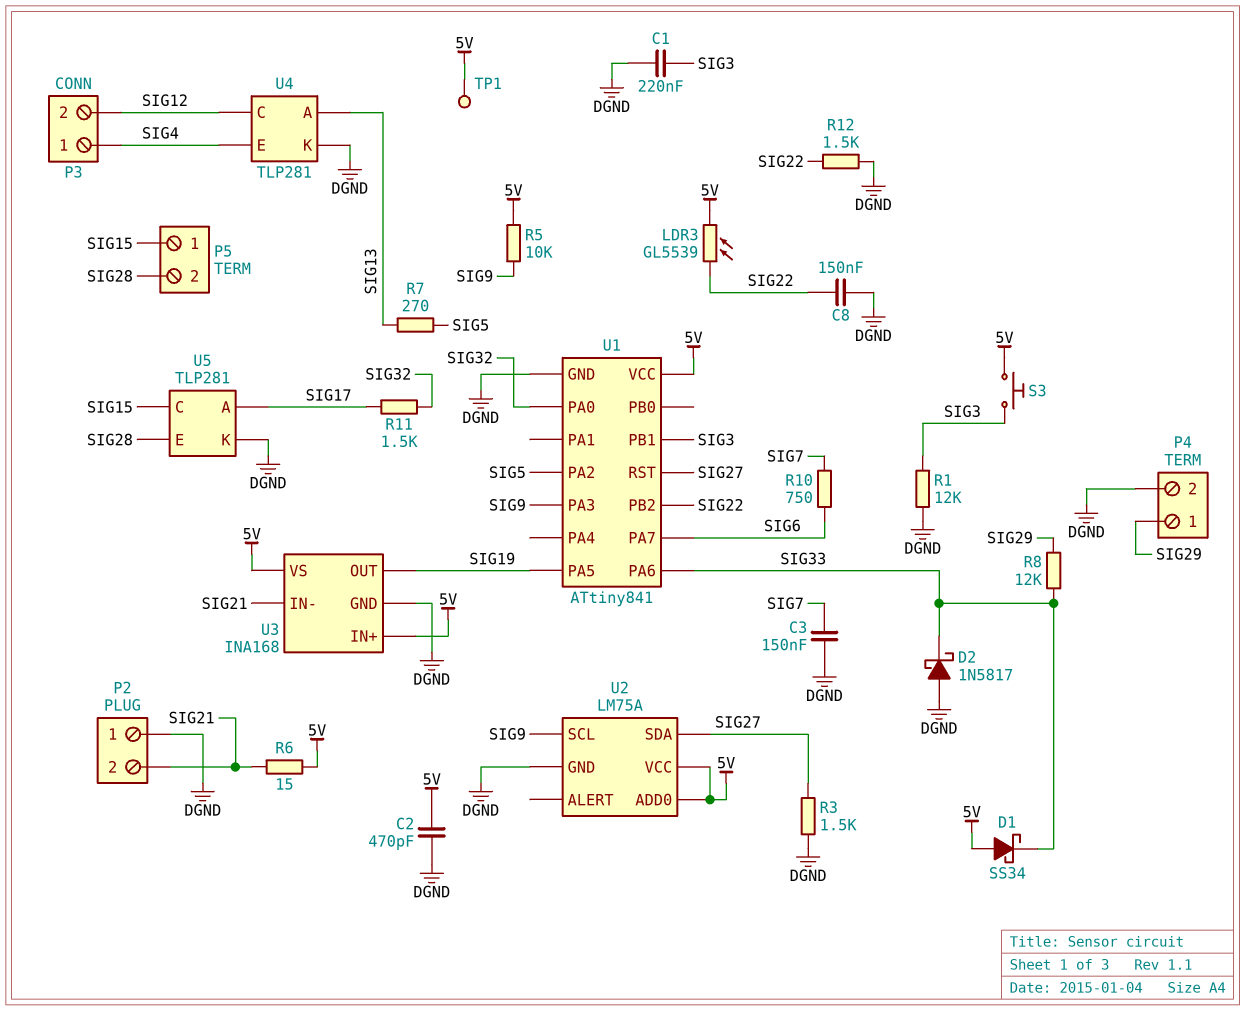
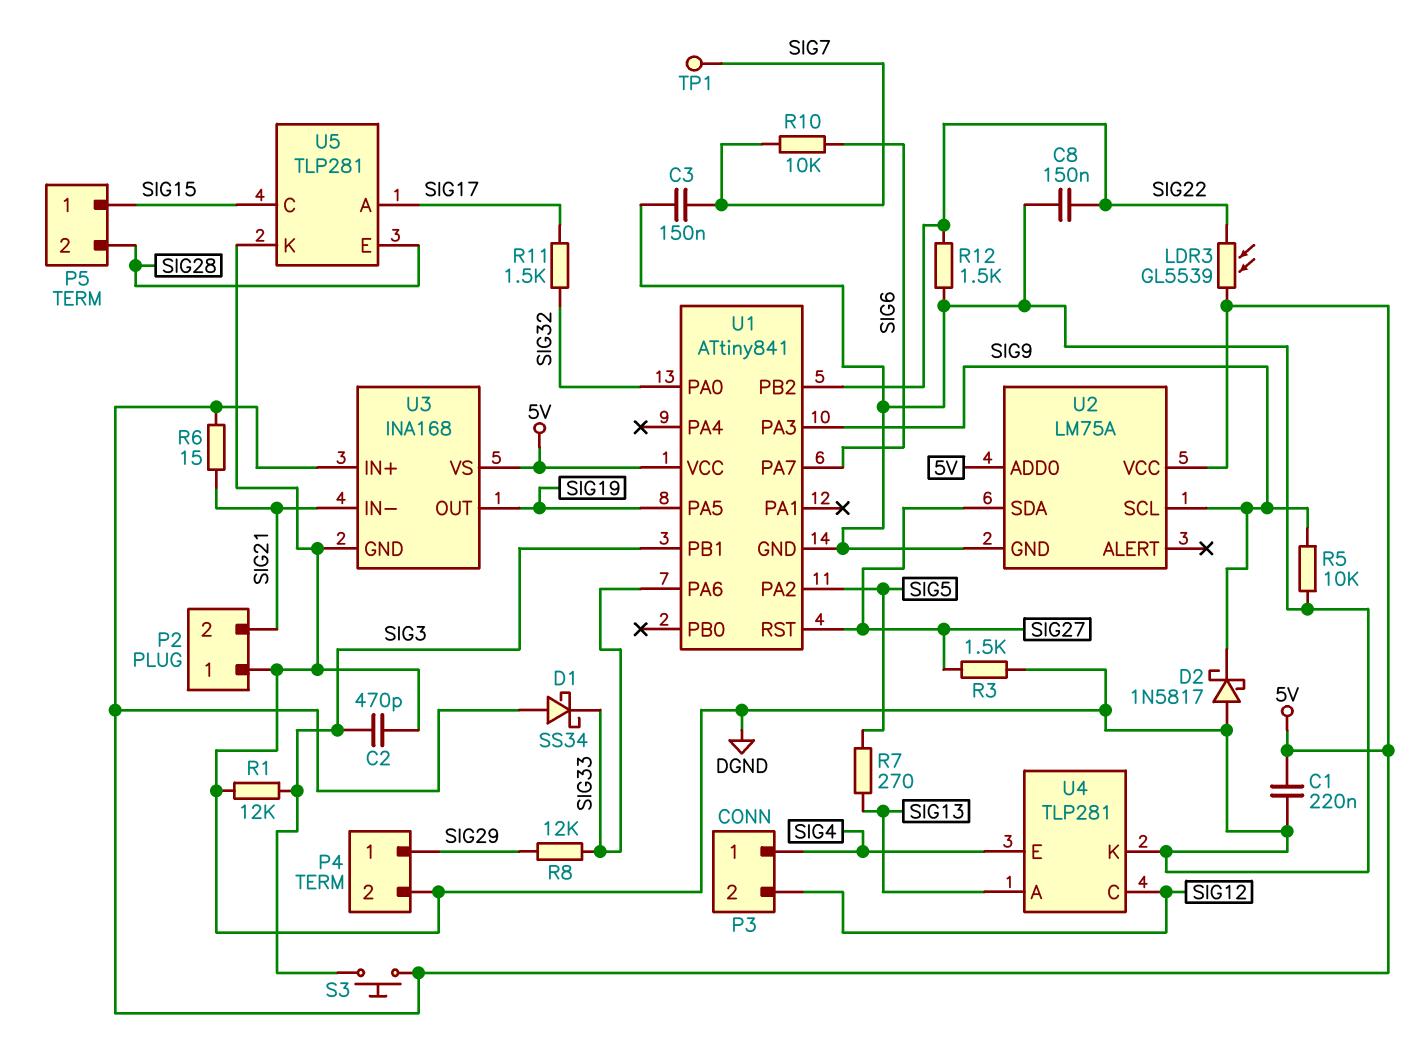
C1: 220nF (DGND, SIG3) -> 220nF (5V, DGND)
C2: 470pF (5V, DGND) -> 470pF (DGND, SIG3)
D2: schottky 1N5817 (A DGND, K SIG33) -> schottky 1N5817 (A DGND, K SIG9)
R5: 10k (5V, SIG9) -> 10k (DGND, SIG9)
R10: 750 (SIG6, SIG7) -> 10k (SIG6, SIG7)
TP1: test point (5V) -> test point (SIG7)

